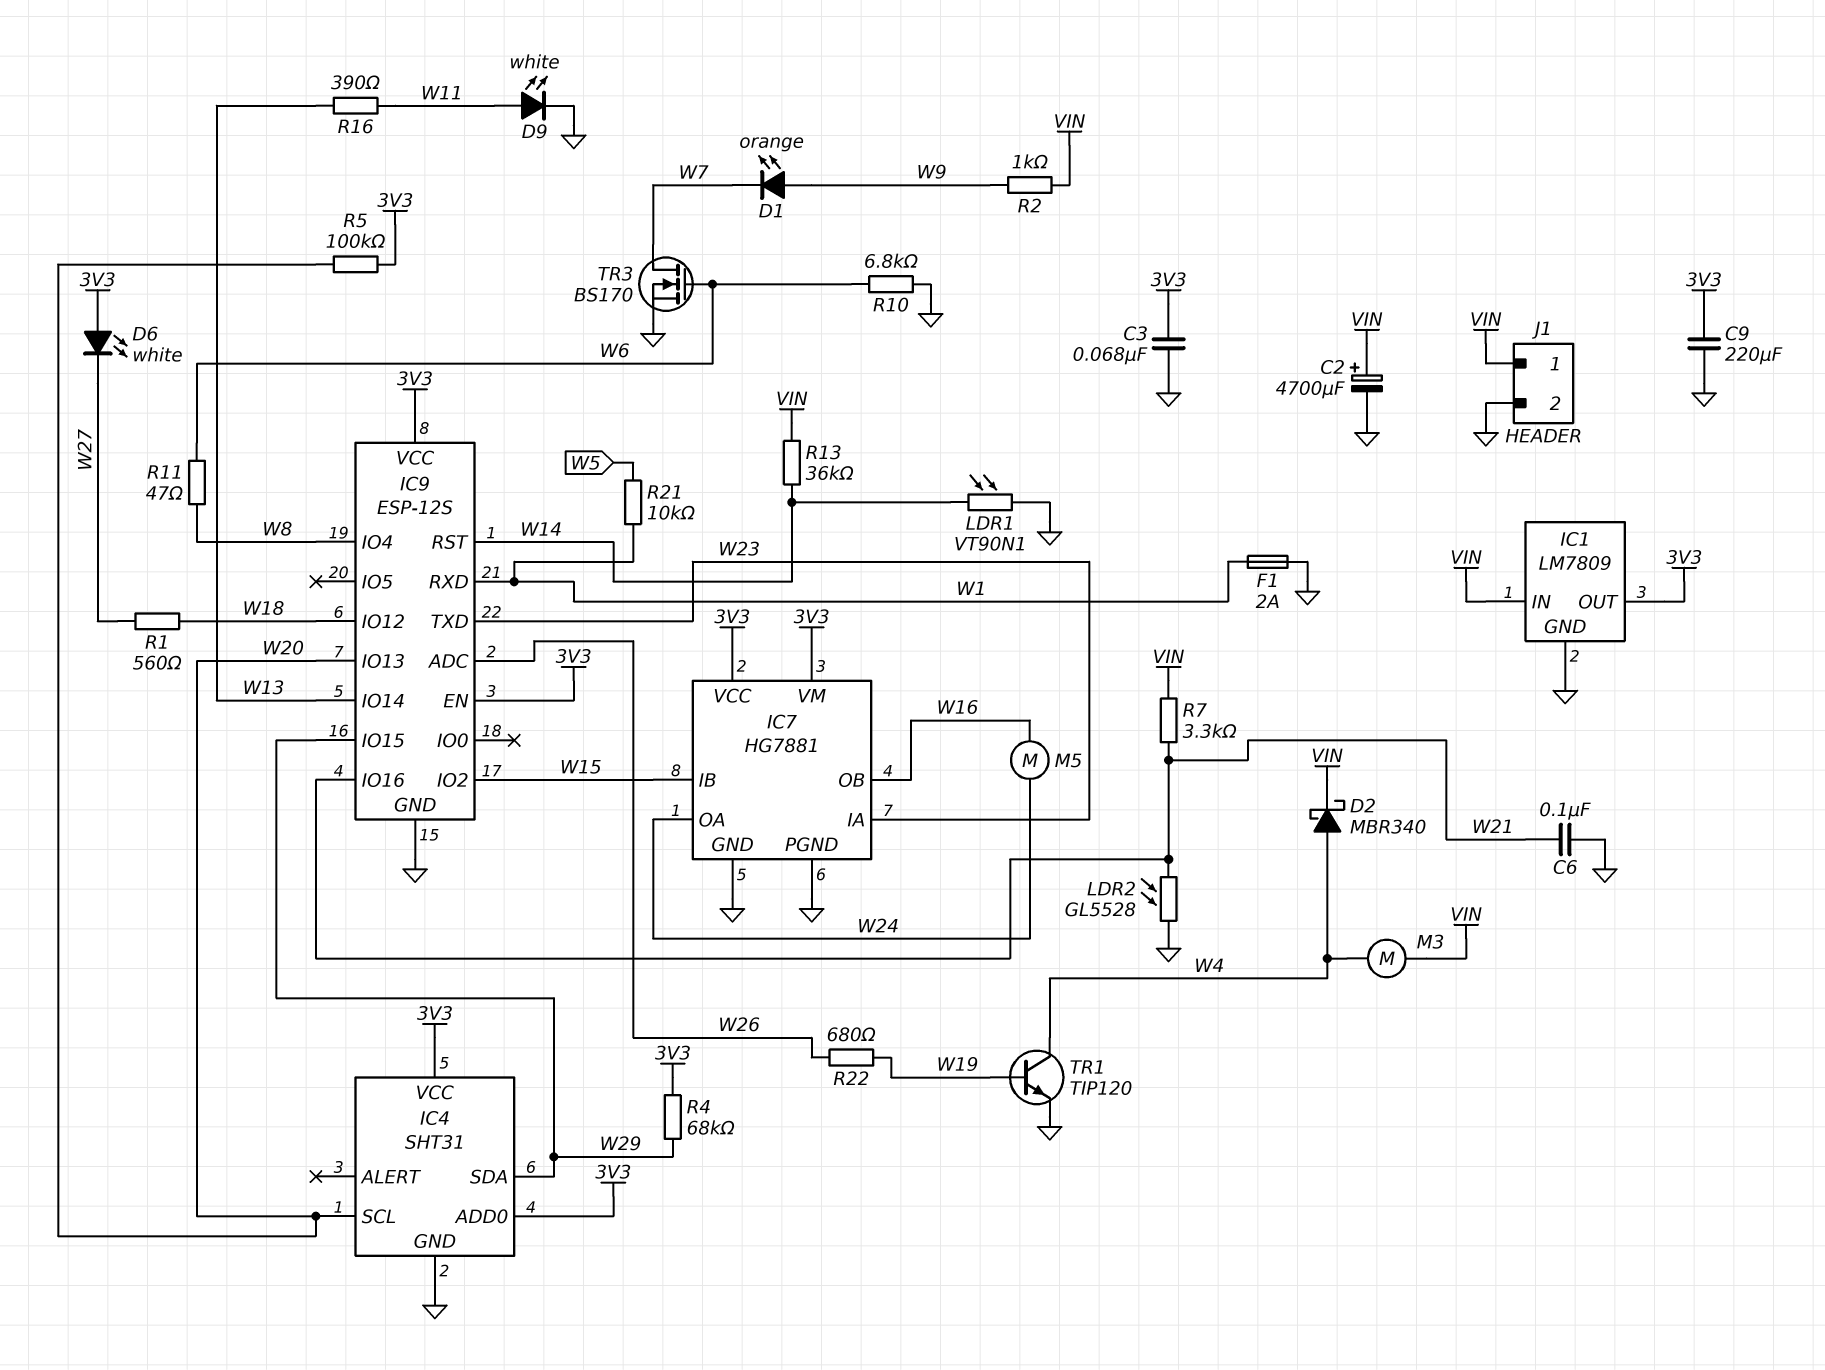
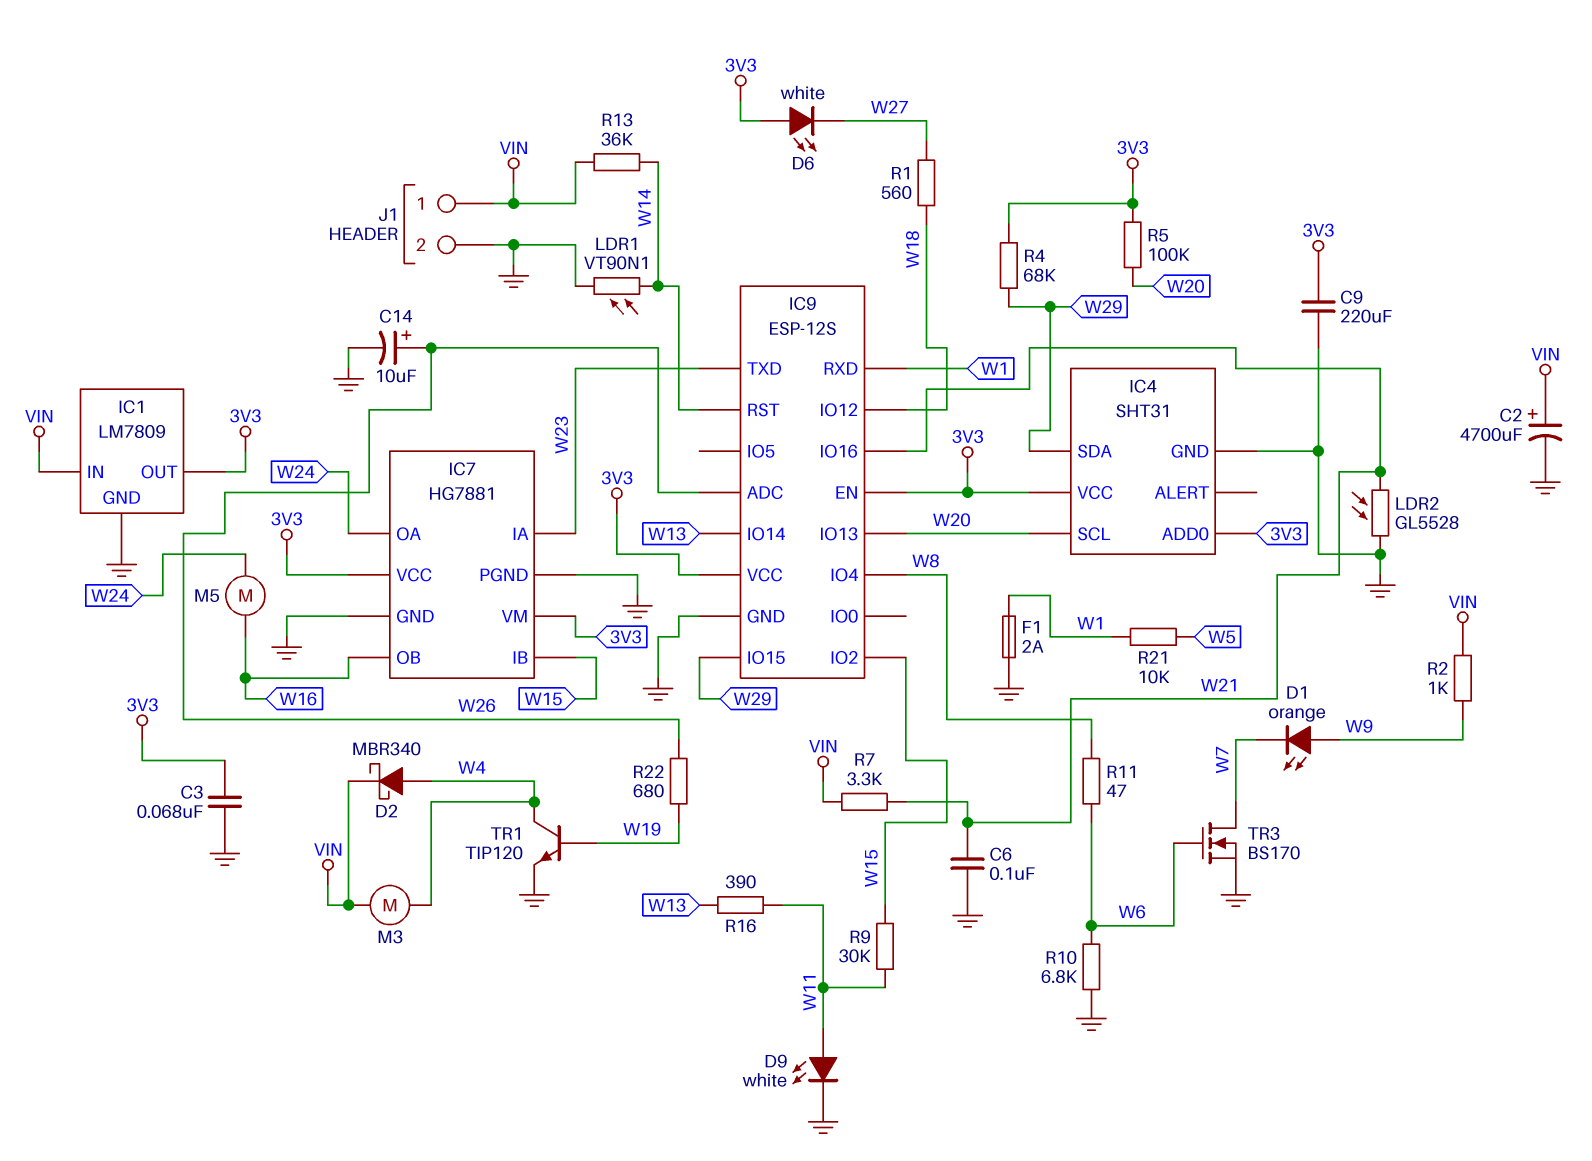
C14: none -> 10uF (plus W26, minus GND)
R9: none -> 30k (W11, W15)

